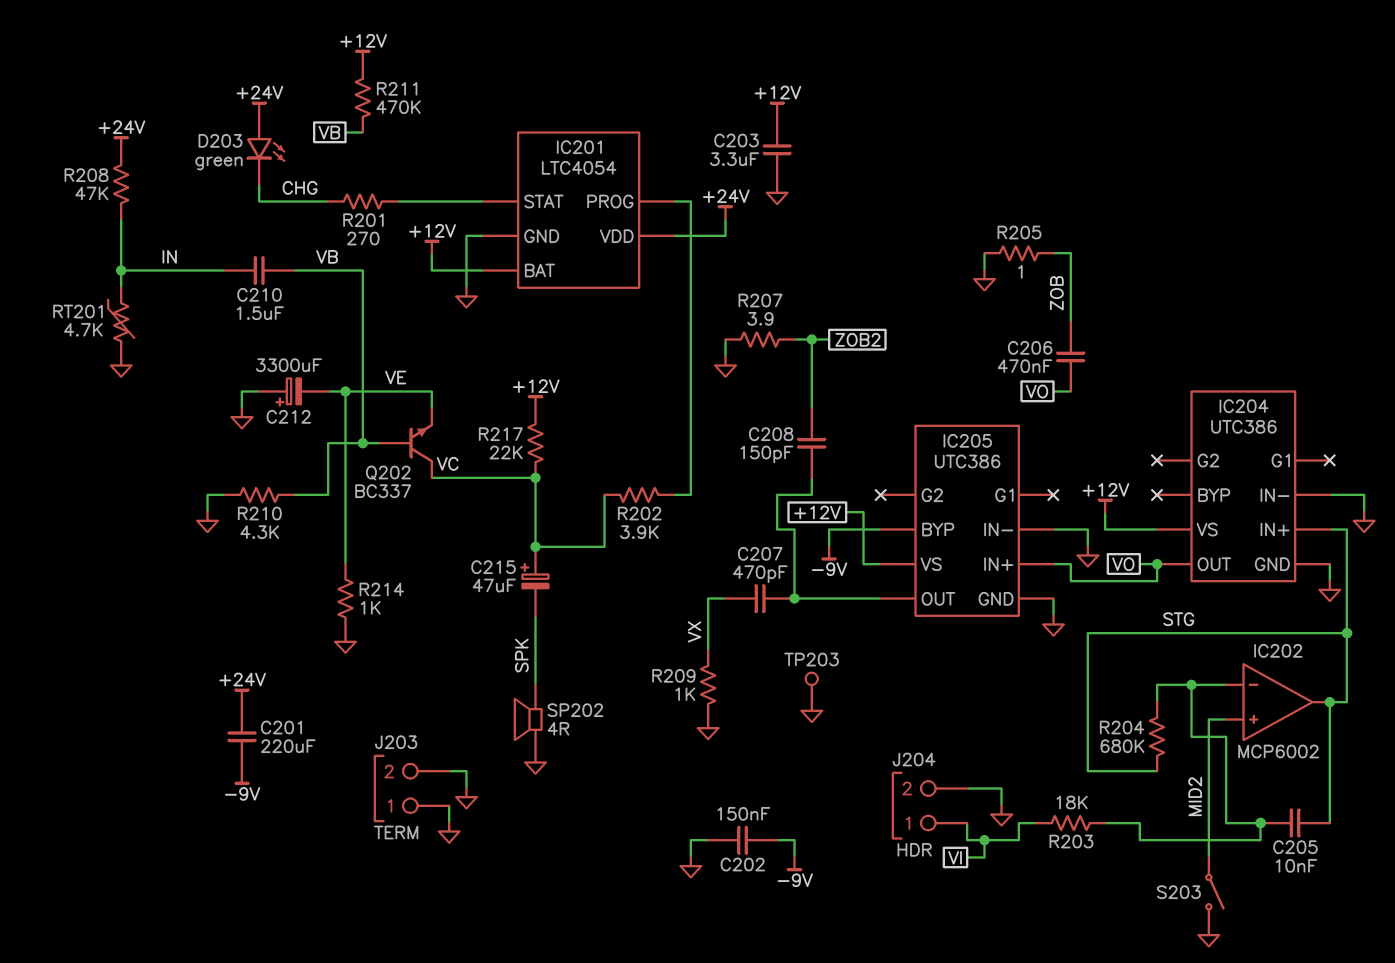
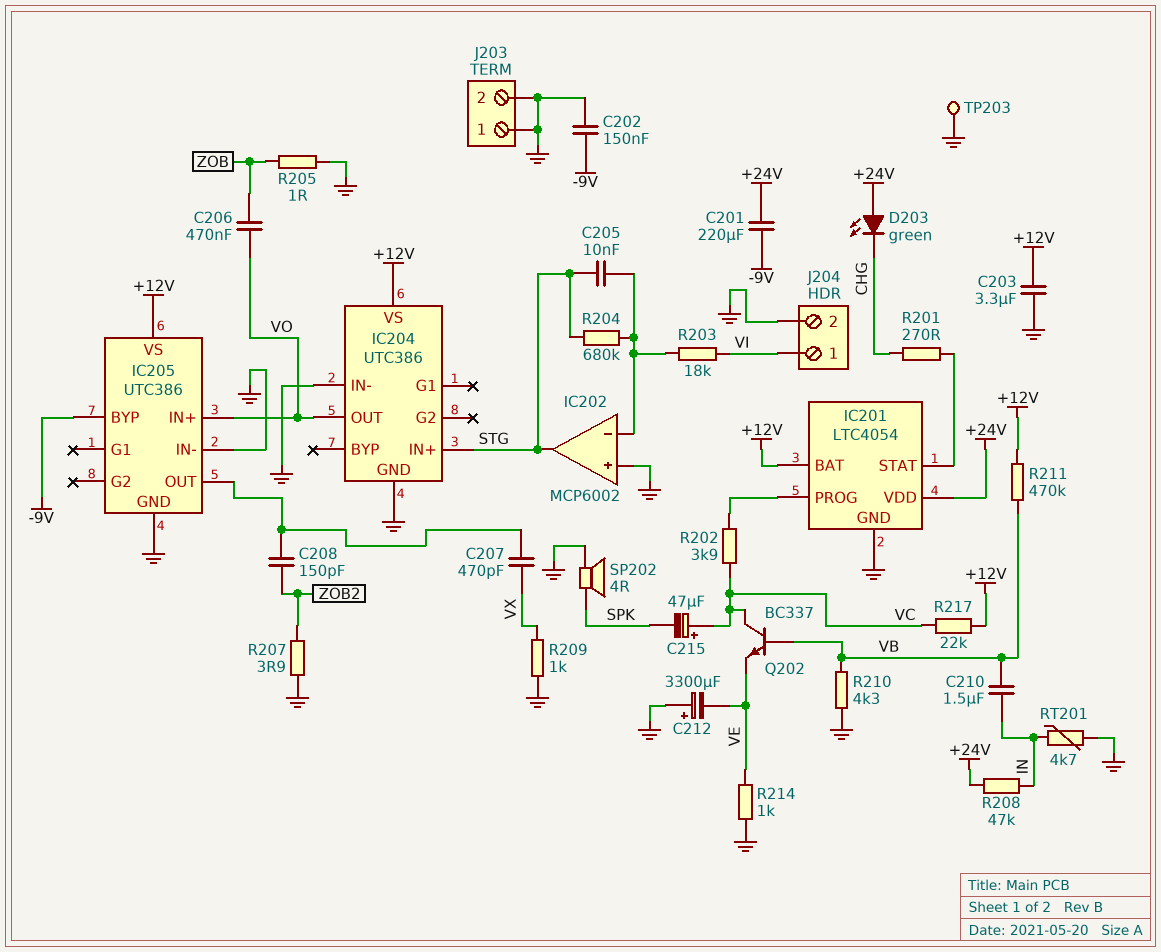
IC202 pin in+: MID2 -> GND
S203: switch (GND, MID2) -> none

